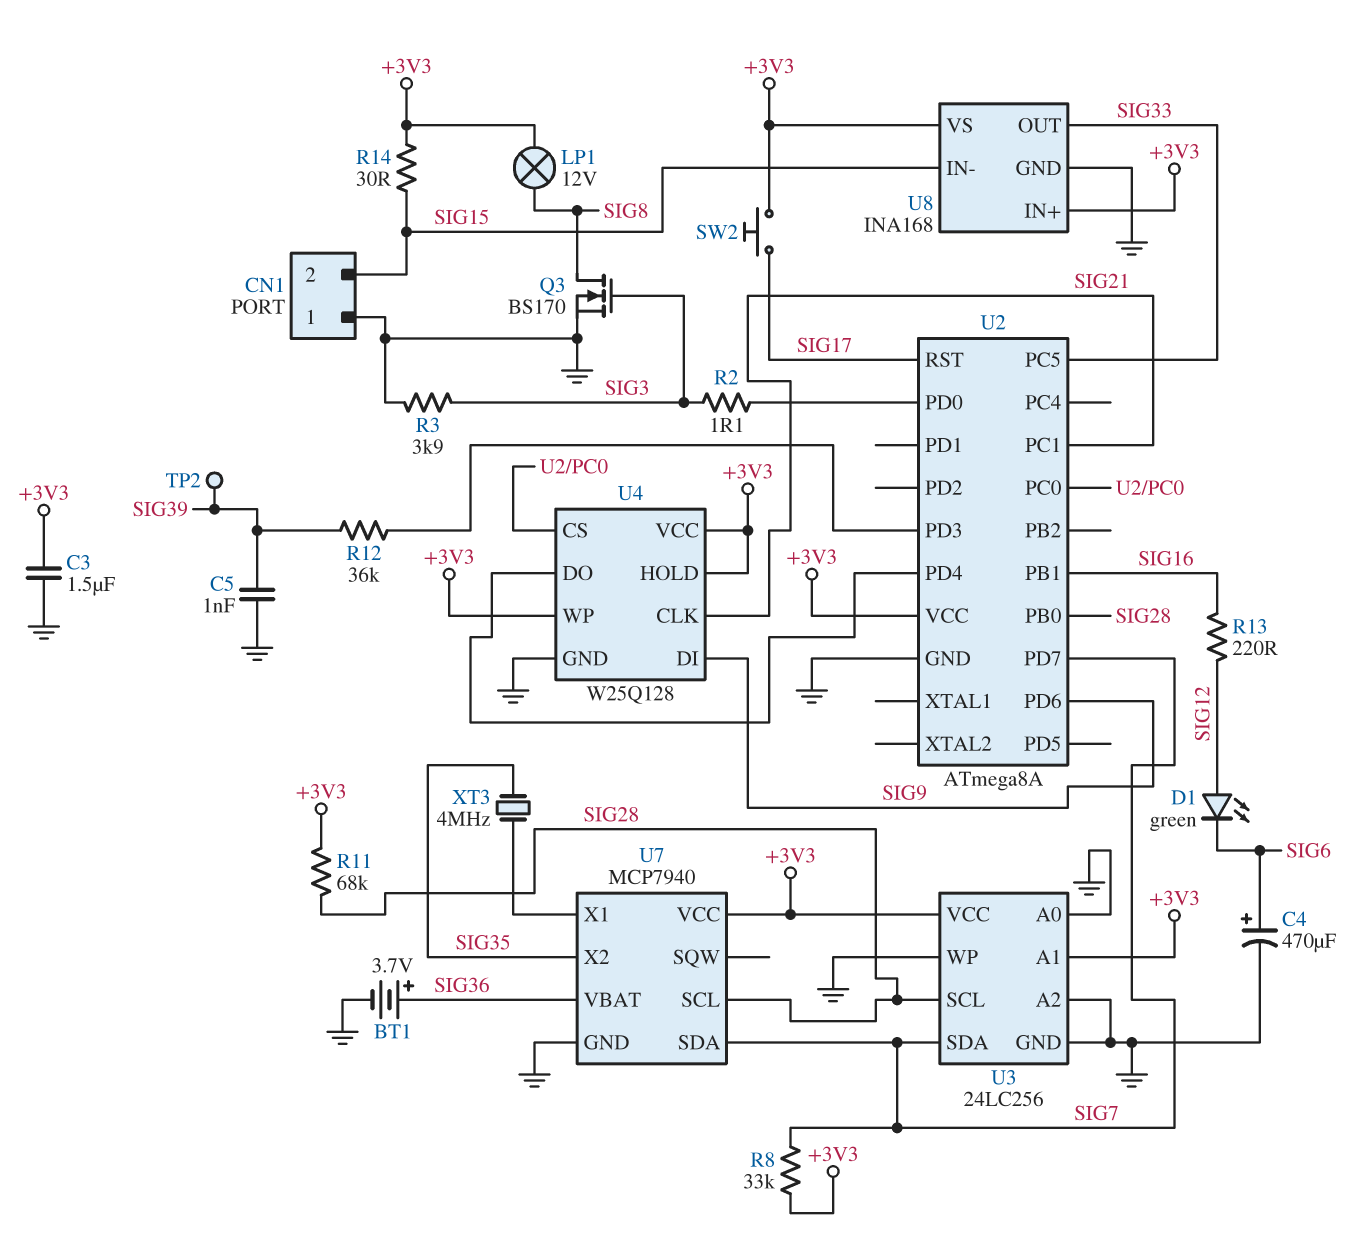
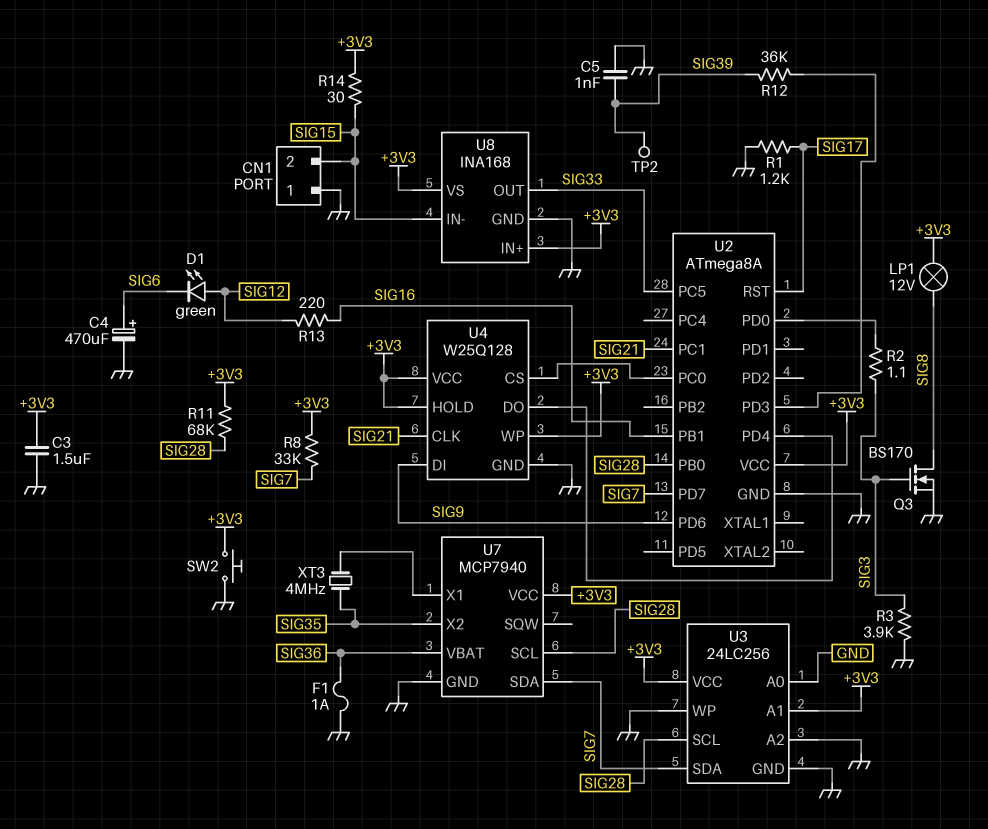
BT1: 3.7V (plus SIG36, minus GND) -> none
F1: none -> 1A (GND, SIG36)
R1: none -> 1.2k (GND, SIG17)
SW2: button (+3V3, SIG17) -> button (+3V3, GND)

